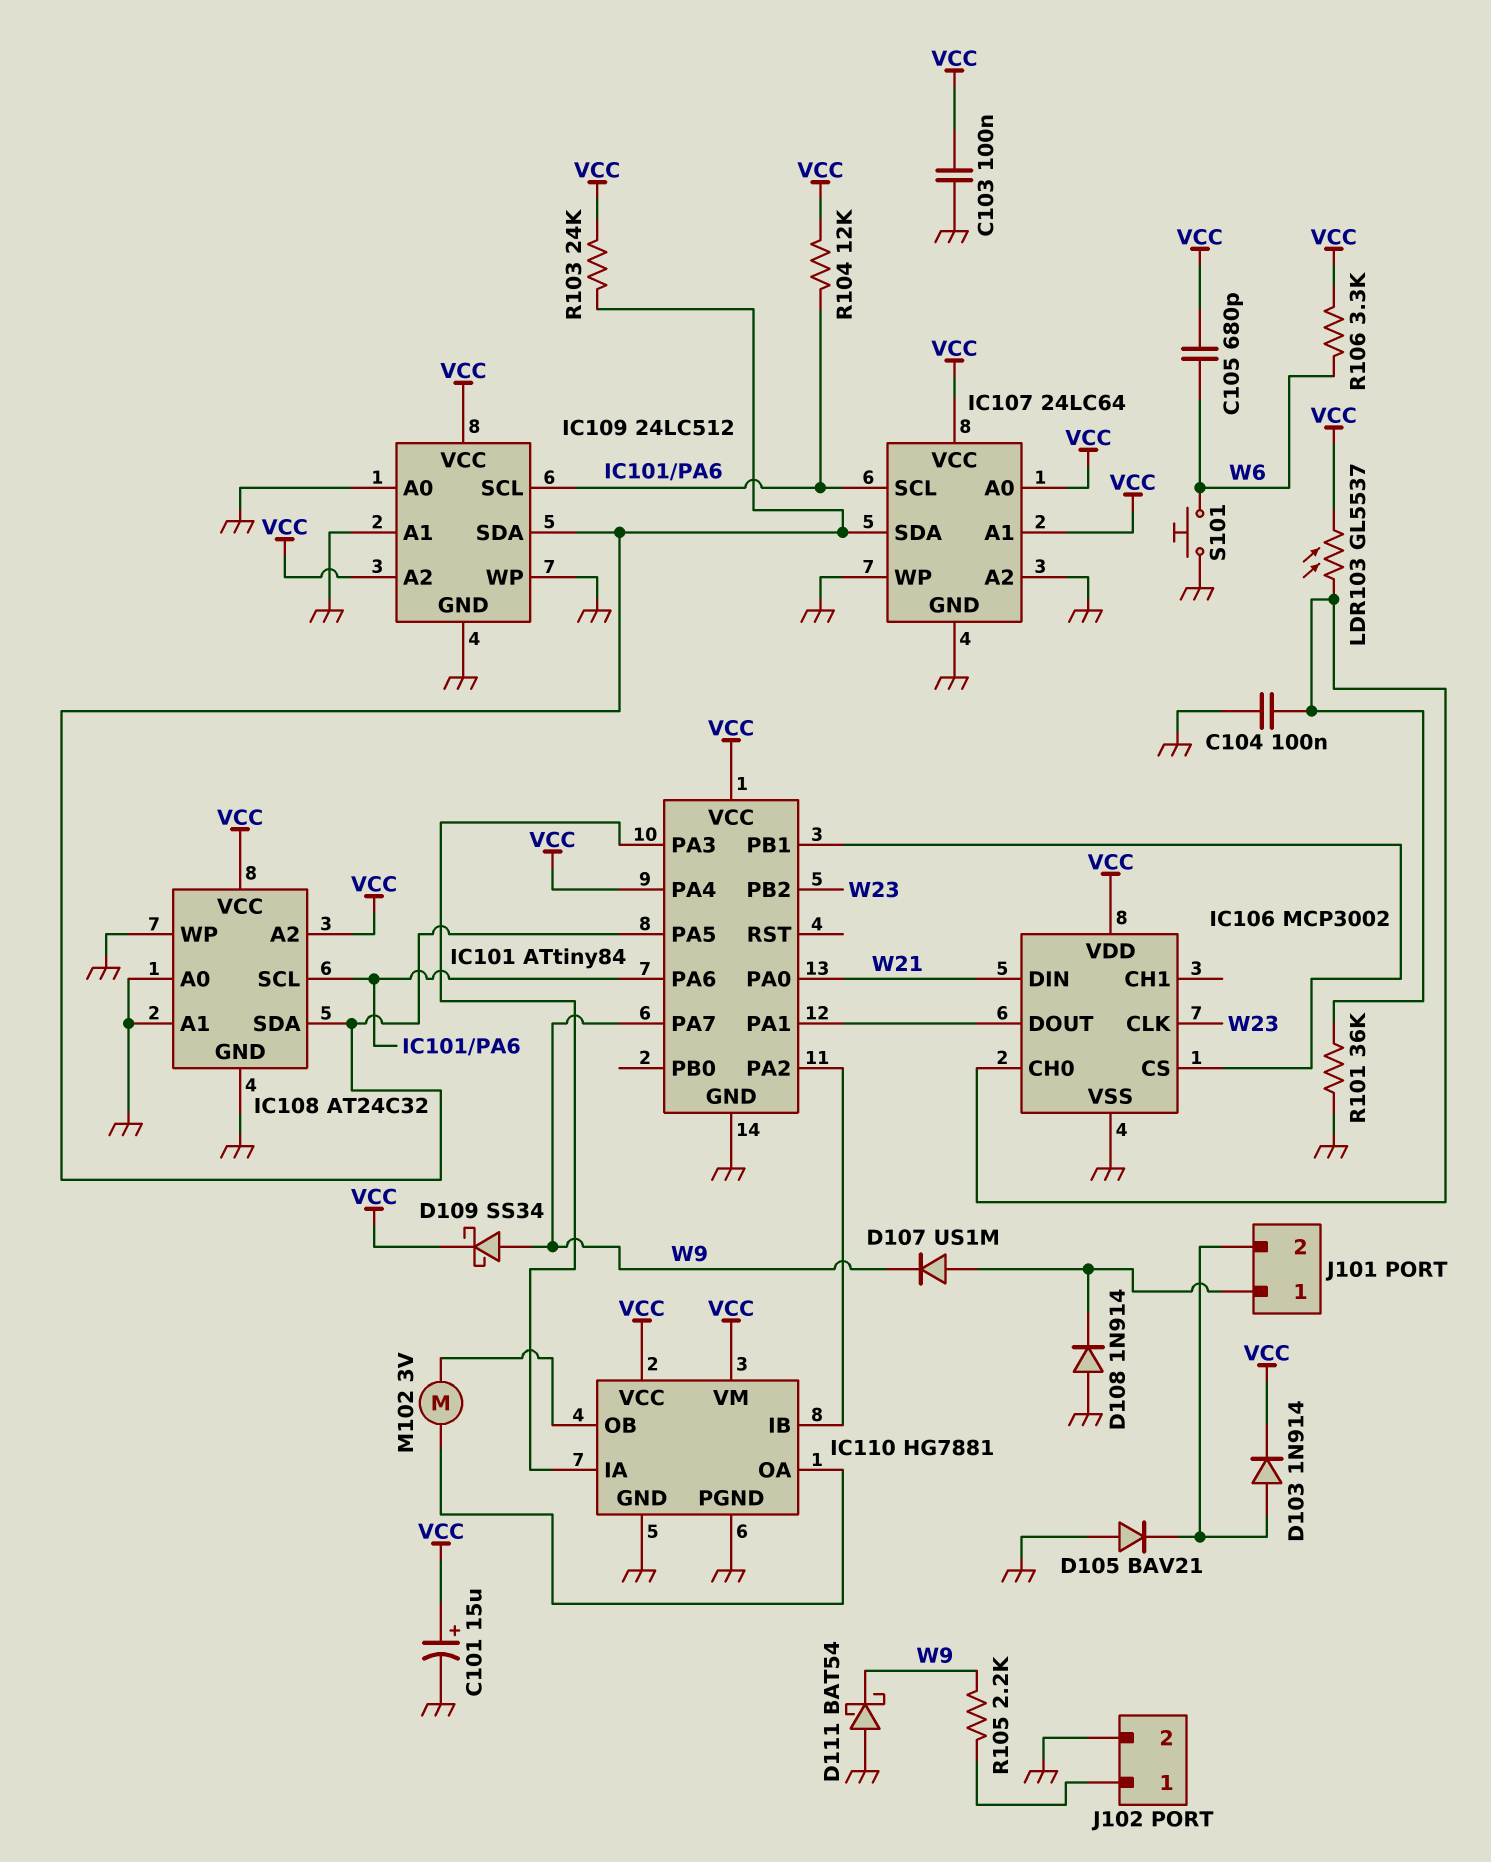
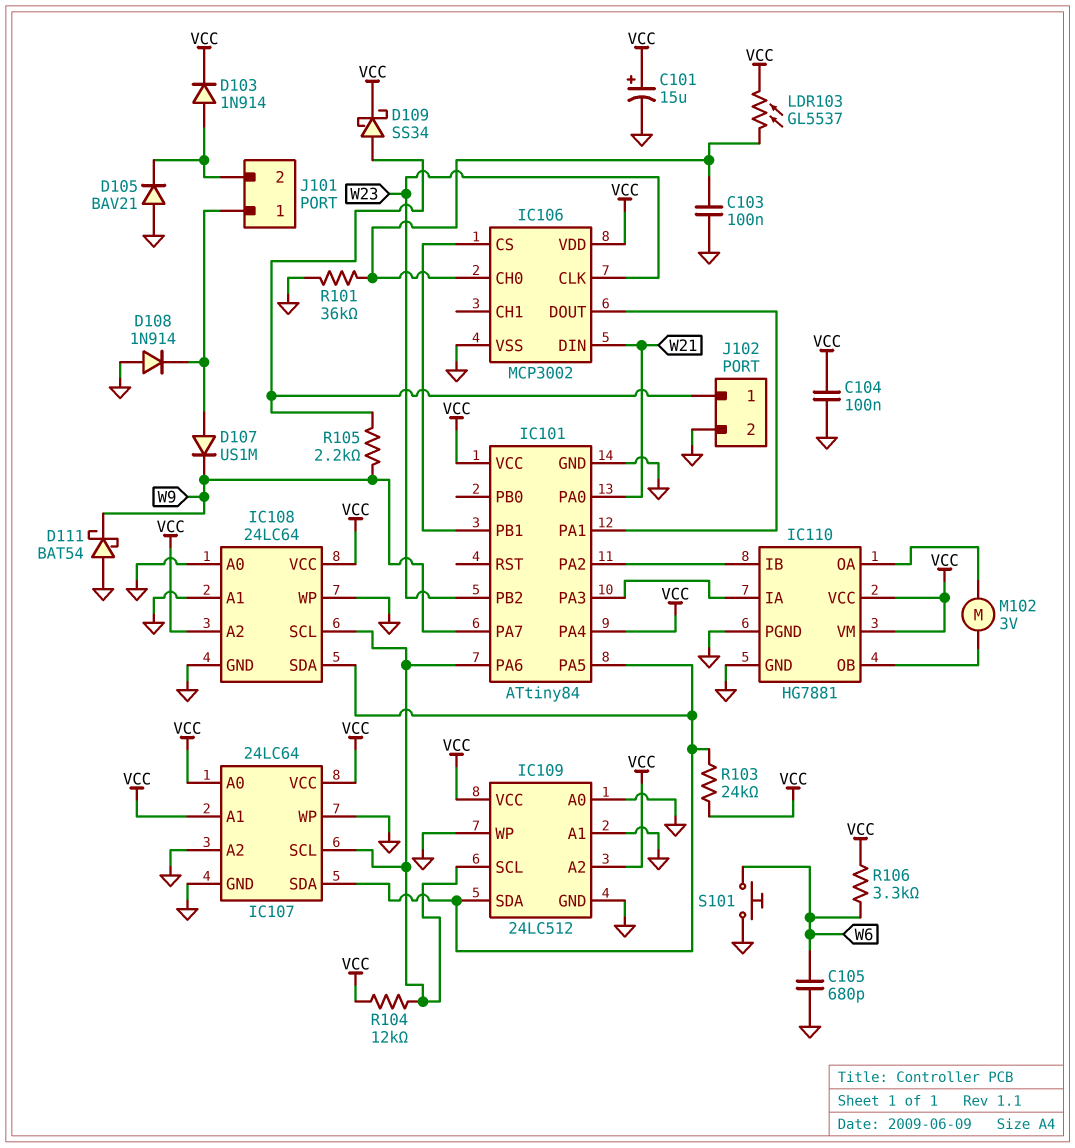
C103: 100nF (GND, VCC) -> 100nF (GND, IC106/CH0)
C104: 100nF (GND, IC106/CH0) -> 100nF (GND, VCC)
C105: 680pF (VCC, W6) -> 680pF (GND, W6)
D109: schottky SS34 (A W9, K VCC) -> schottky SS34 (A J102/1, K VCC)
IC108: AT24C32 -> 24LC64

